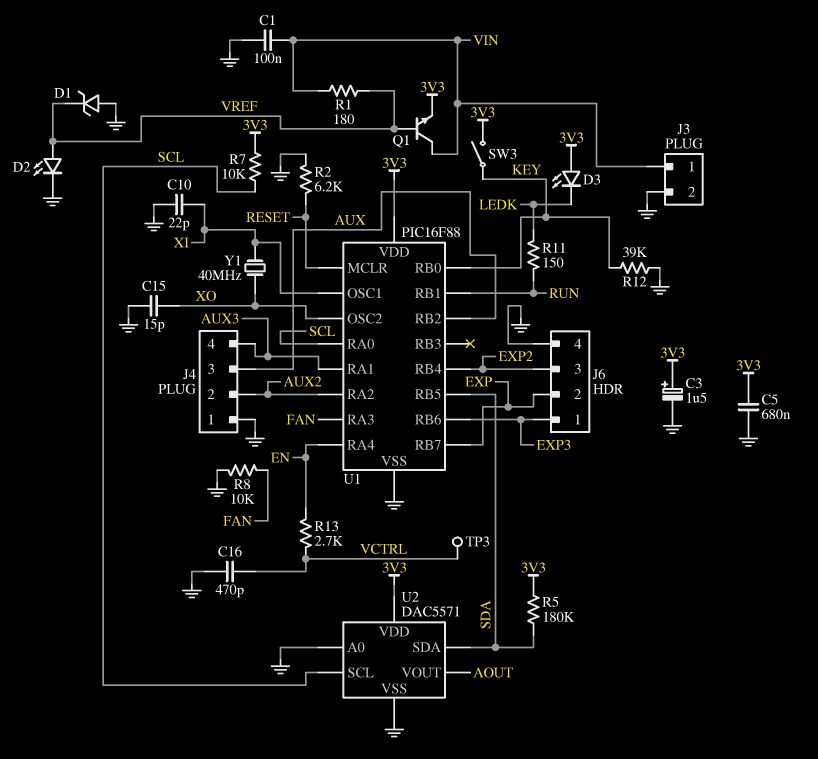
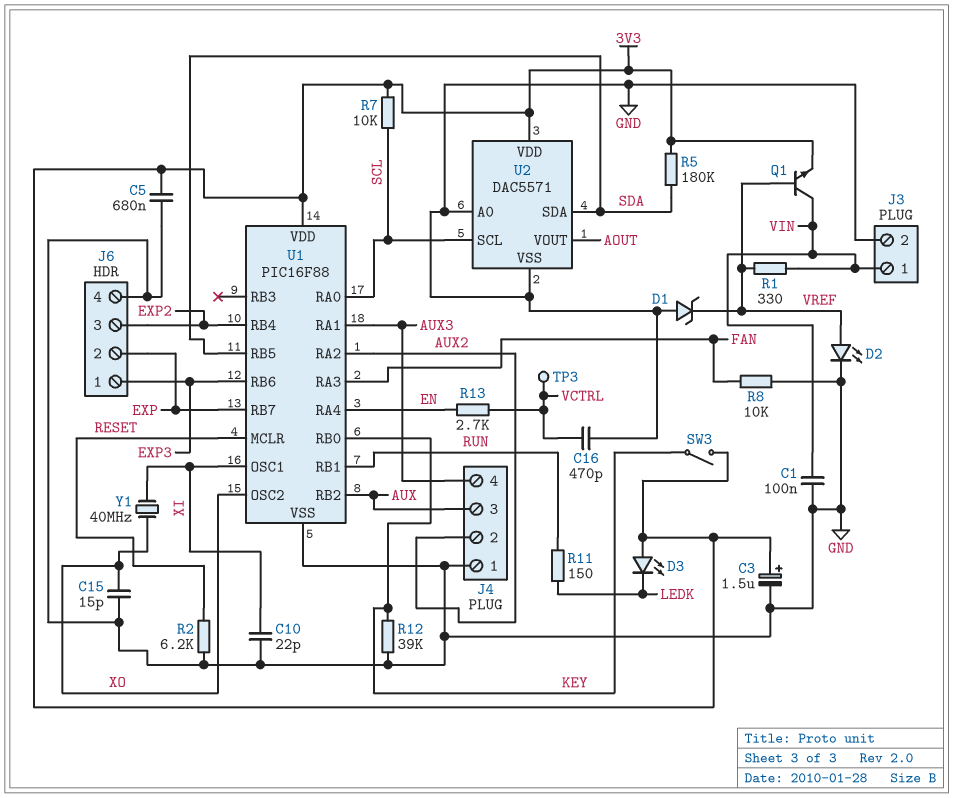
R1: 180 (VIN, VREF) -> 330 (VIN, VREF)

